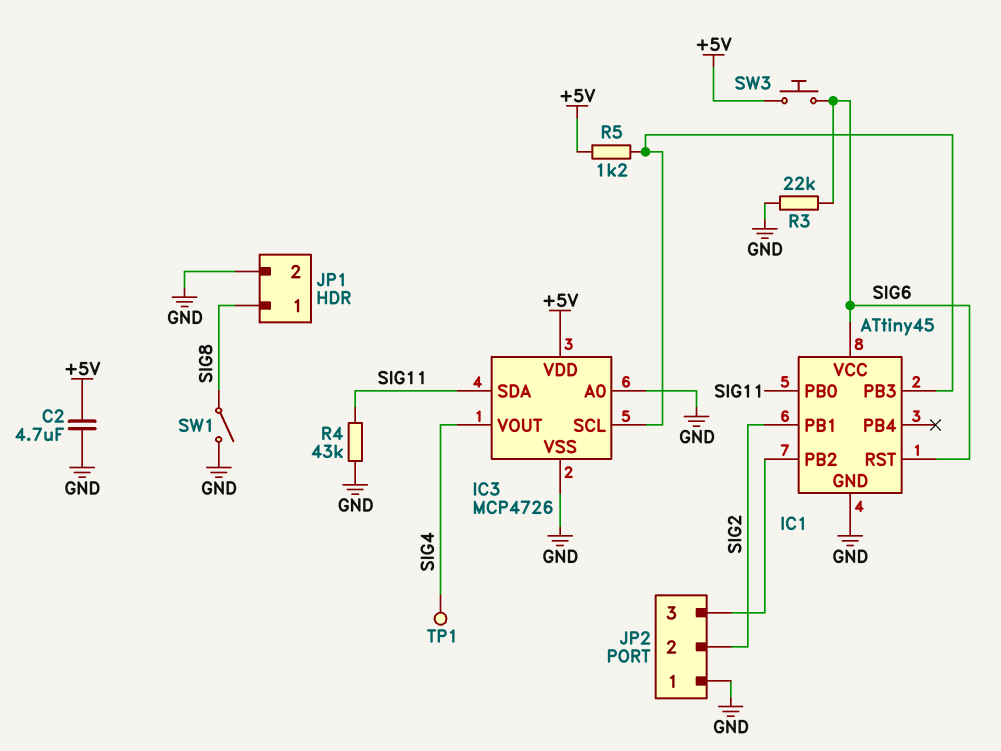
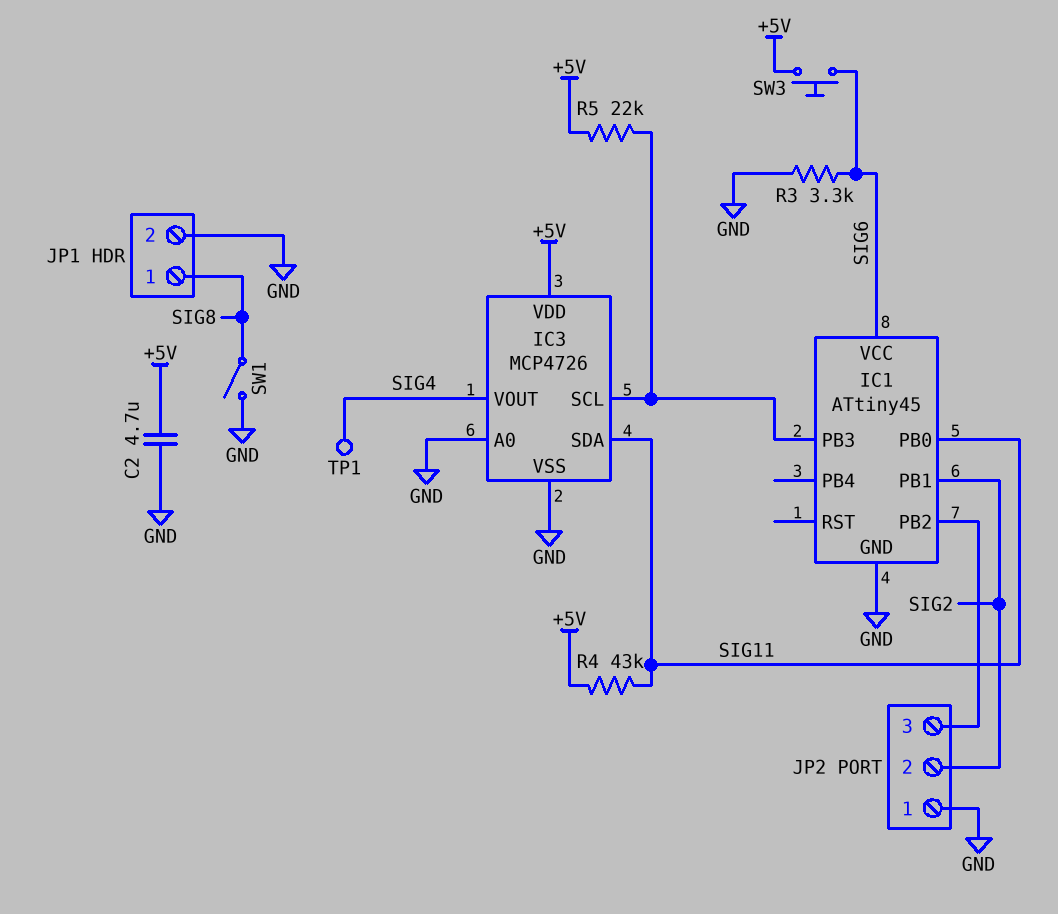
IC1 pin RST: SIG6 -> none
R3: 22k (GND, SIG6) -> 3.3k (GND, SIG6)
R4: 43k (GND, SIG11) -> 43k (+5V, SIG11)
R5: 1.2k (+5V, IC1/PB3) -> 22k (+5V, IC1/PB3)

